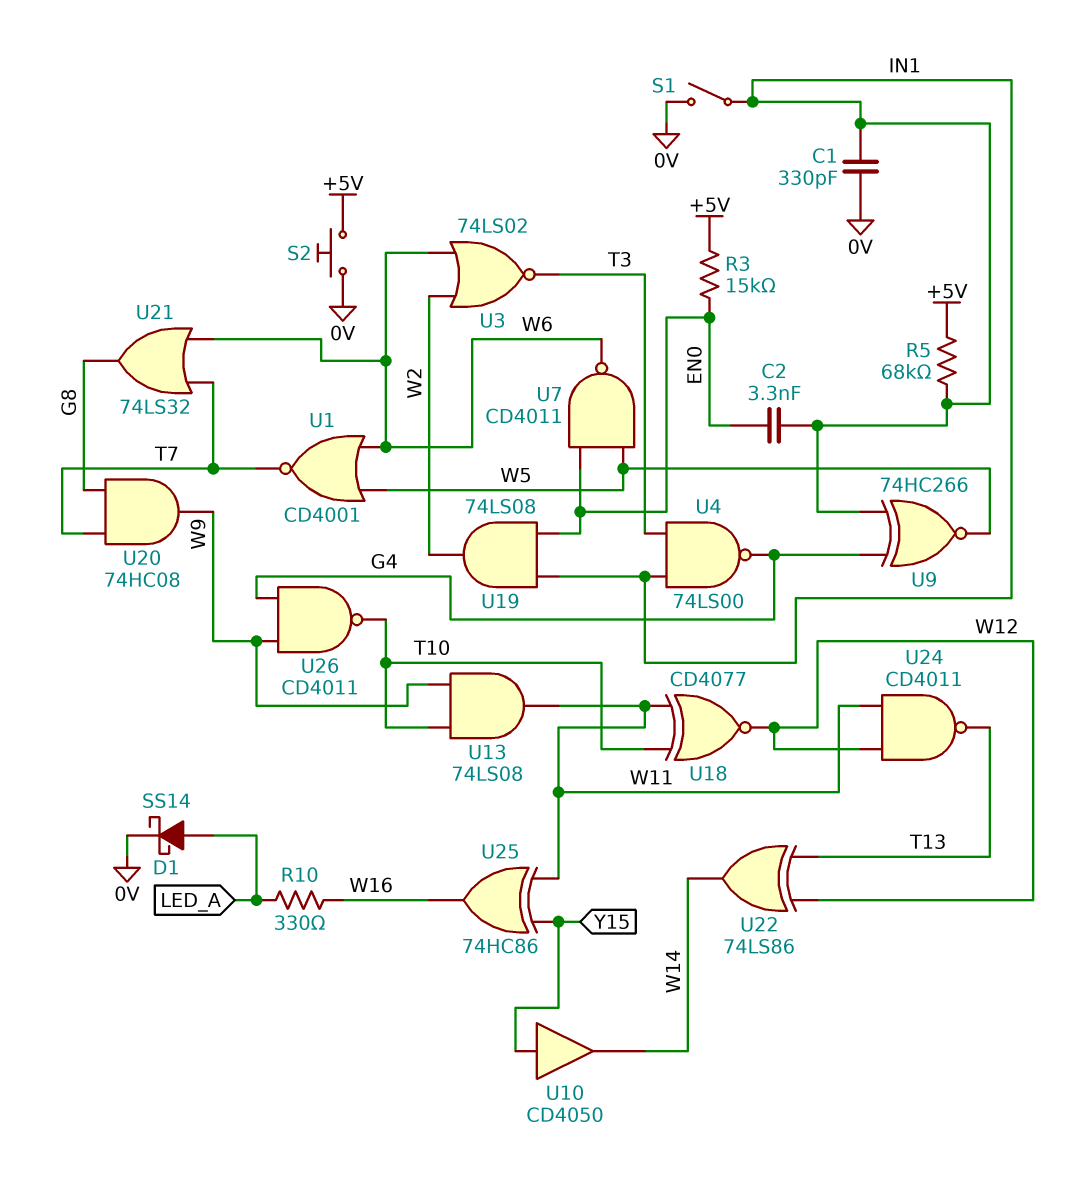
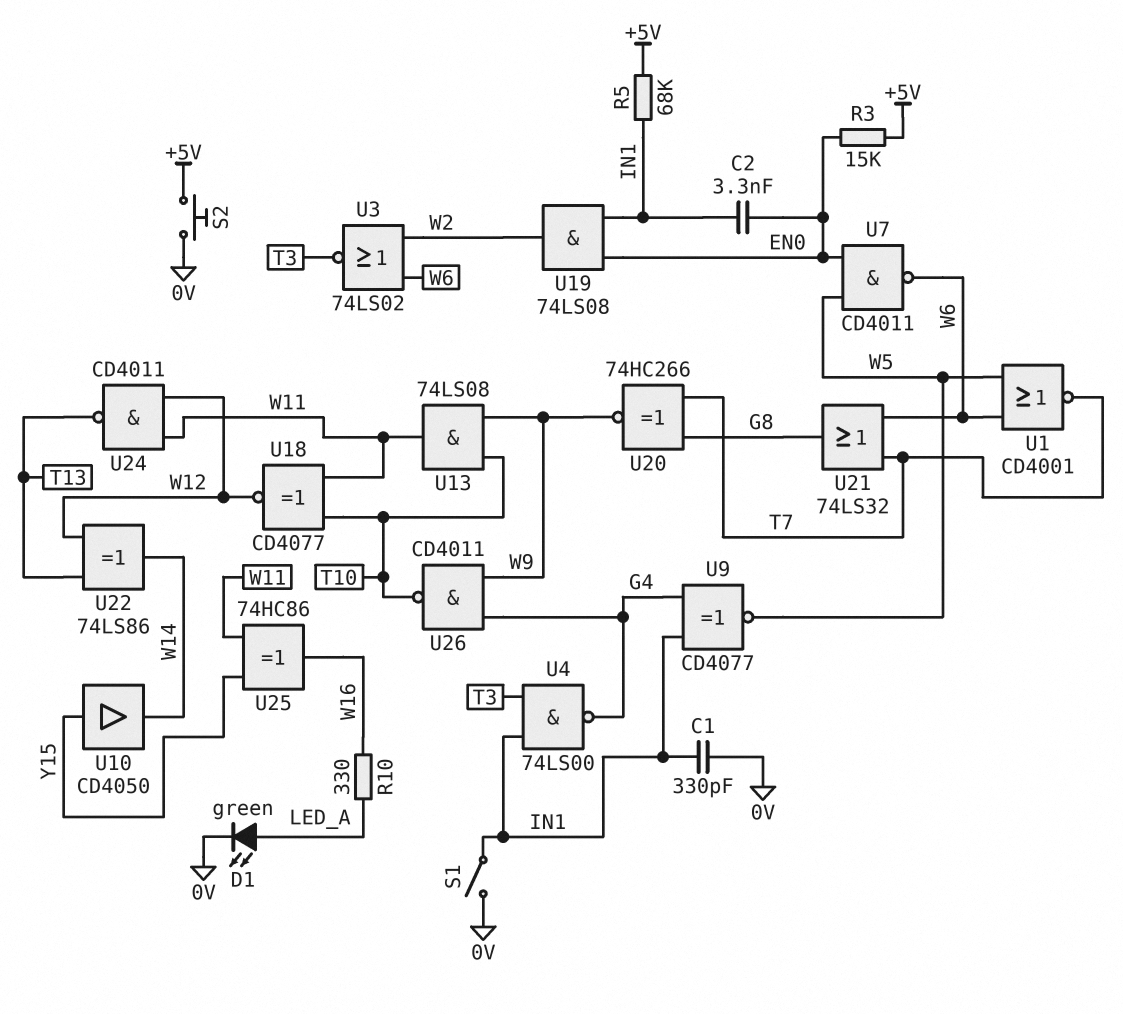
D1: schottky SS14 (A LED_A, K 0V) -> LED green (A LED_A, K 0V)
U9: XNOR 74HC266 (in G4, in IN1, out W5) -> XNOR CD4077 (in G4, in IN1, out W5)
U20: AND 74HC08 (in G8, in T7, out W9) -> XNOR 74HC266 (in G8, in T7, out W9)

